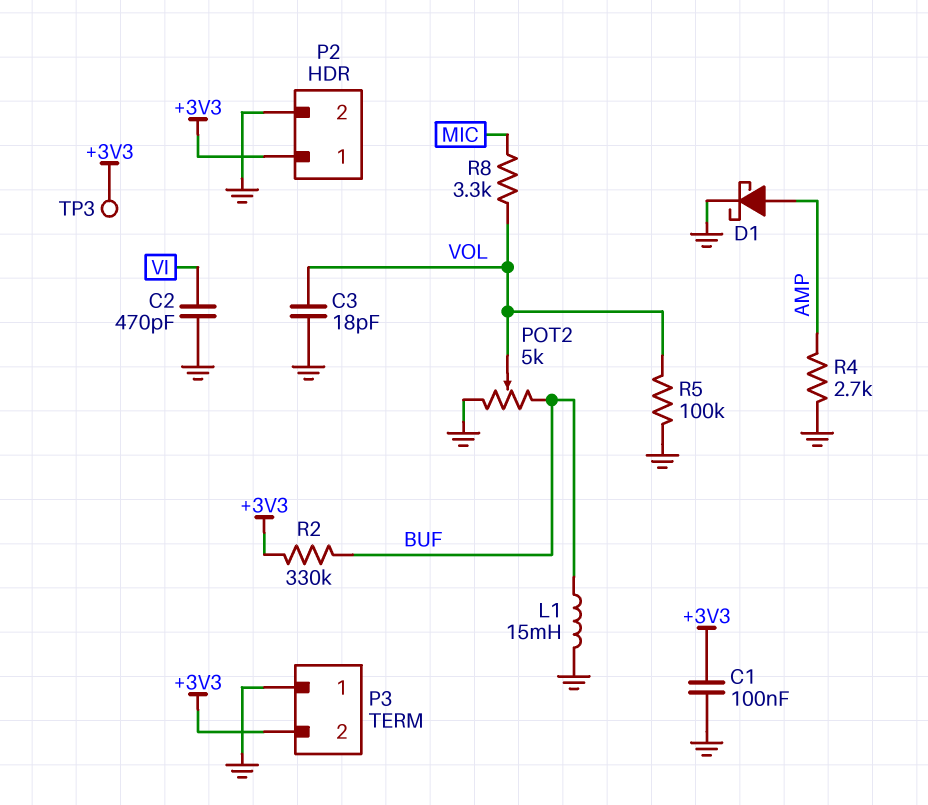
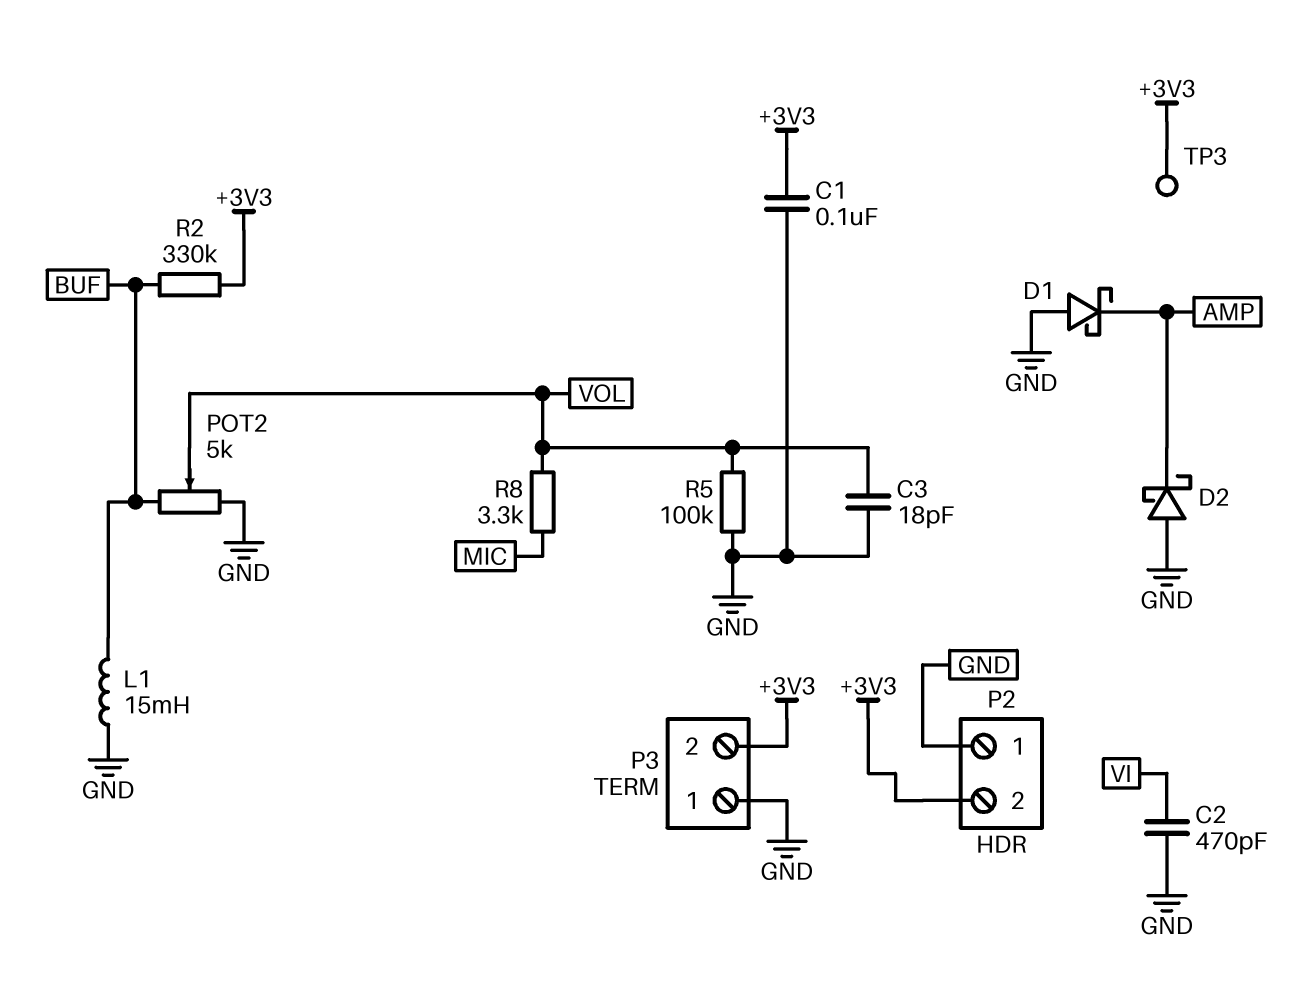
D1: schottky (A AMP, K GND) -> schottky (A GND, K AMP)
D2: none -> schottky (A GND, K AMP)
P2 pin 1: +3V3 -> GND
P2 pin 2: GND -> +3V3
R4: 2.7k (AMP, GND) -> none

